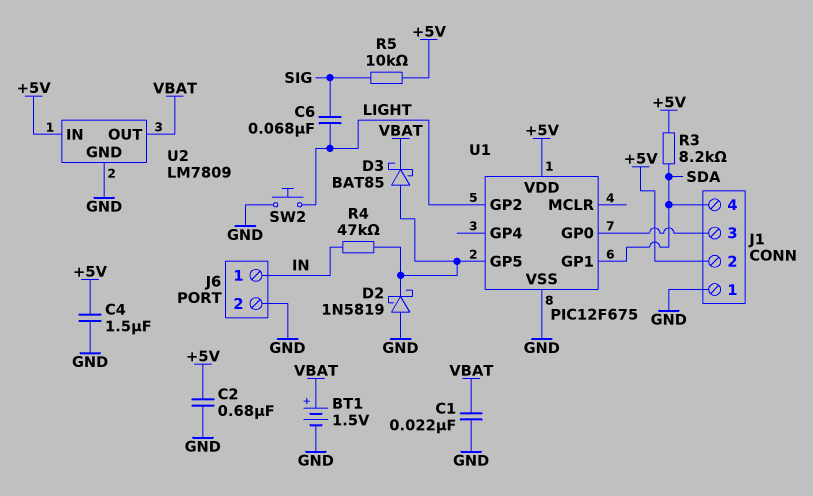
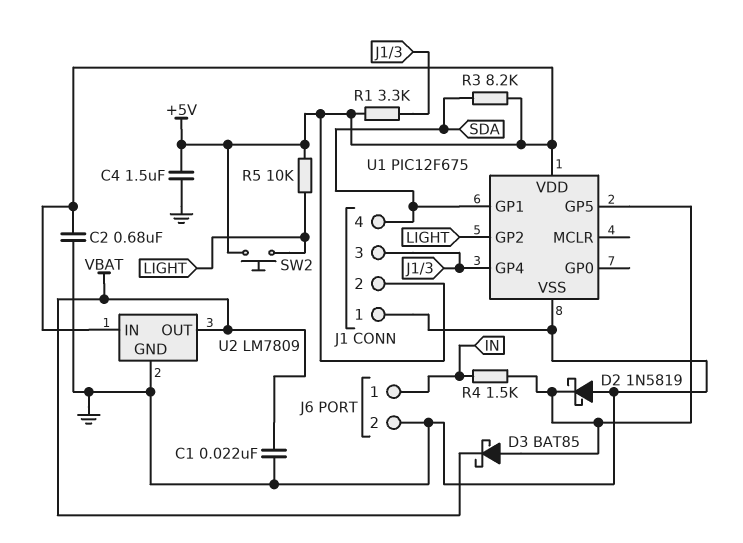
BT1: 1.5V (plus VBAT, minus GND) -> none
C6: 68nF (LIGHT, SIG) -> none
R1: none -> 3.3k (+5V, J1/3)
R4: 47k (IN, U1/GP5) -> 1.5k (IN, U1/GP5)
R5: 10k (+5V, SIG) -> 10k (+5V, LIGHT)
SW2: button (GND, LIGHT) -> button (+5V, LIGHT)
U1 pin GP0: J1/3 -> none
U1 pin GP4: none -> J1/3

